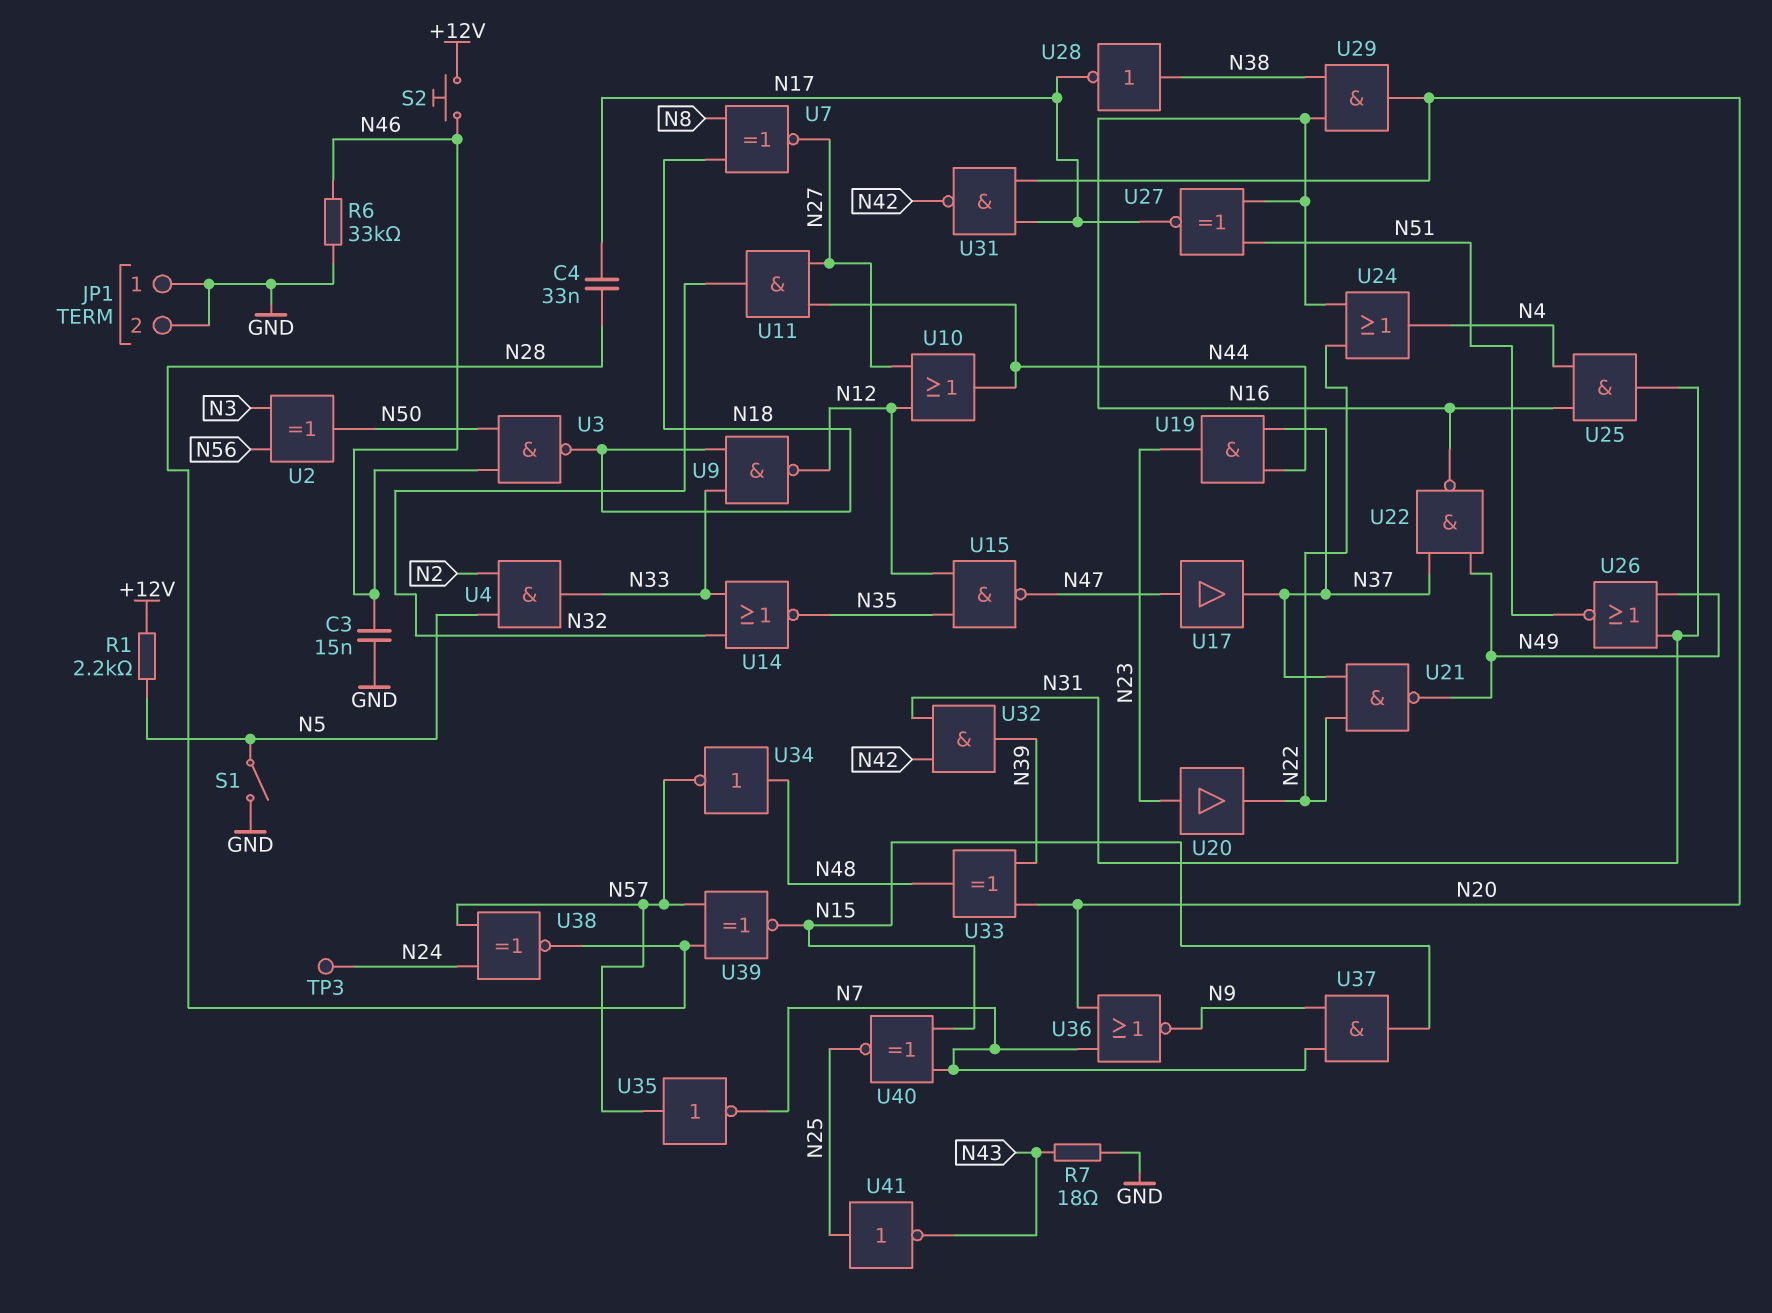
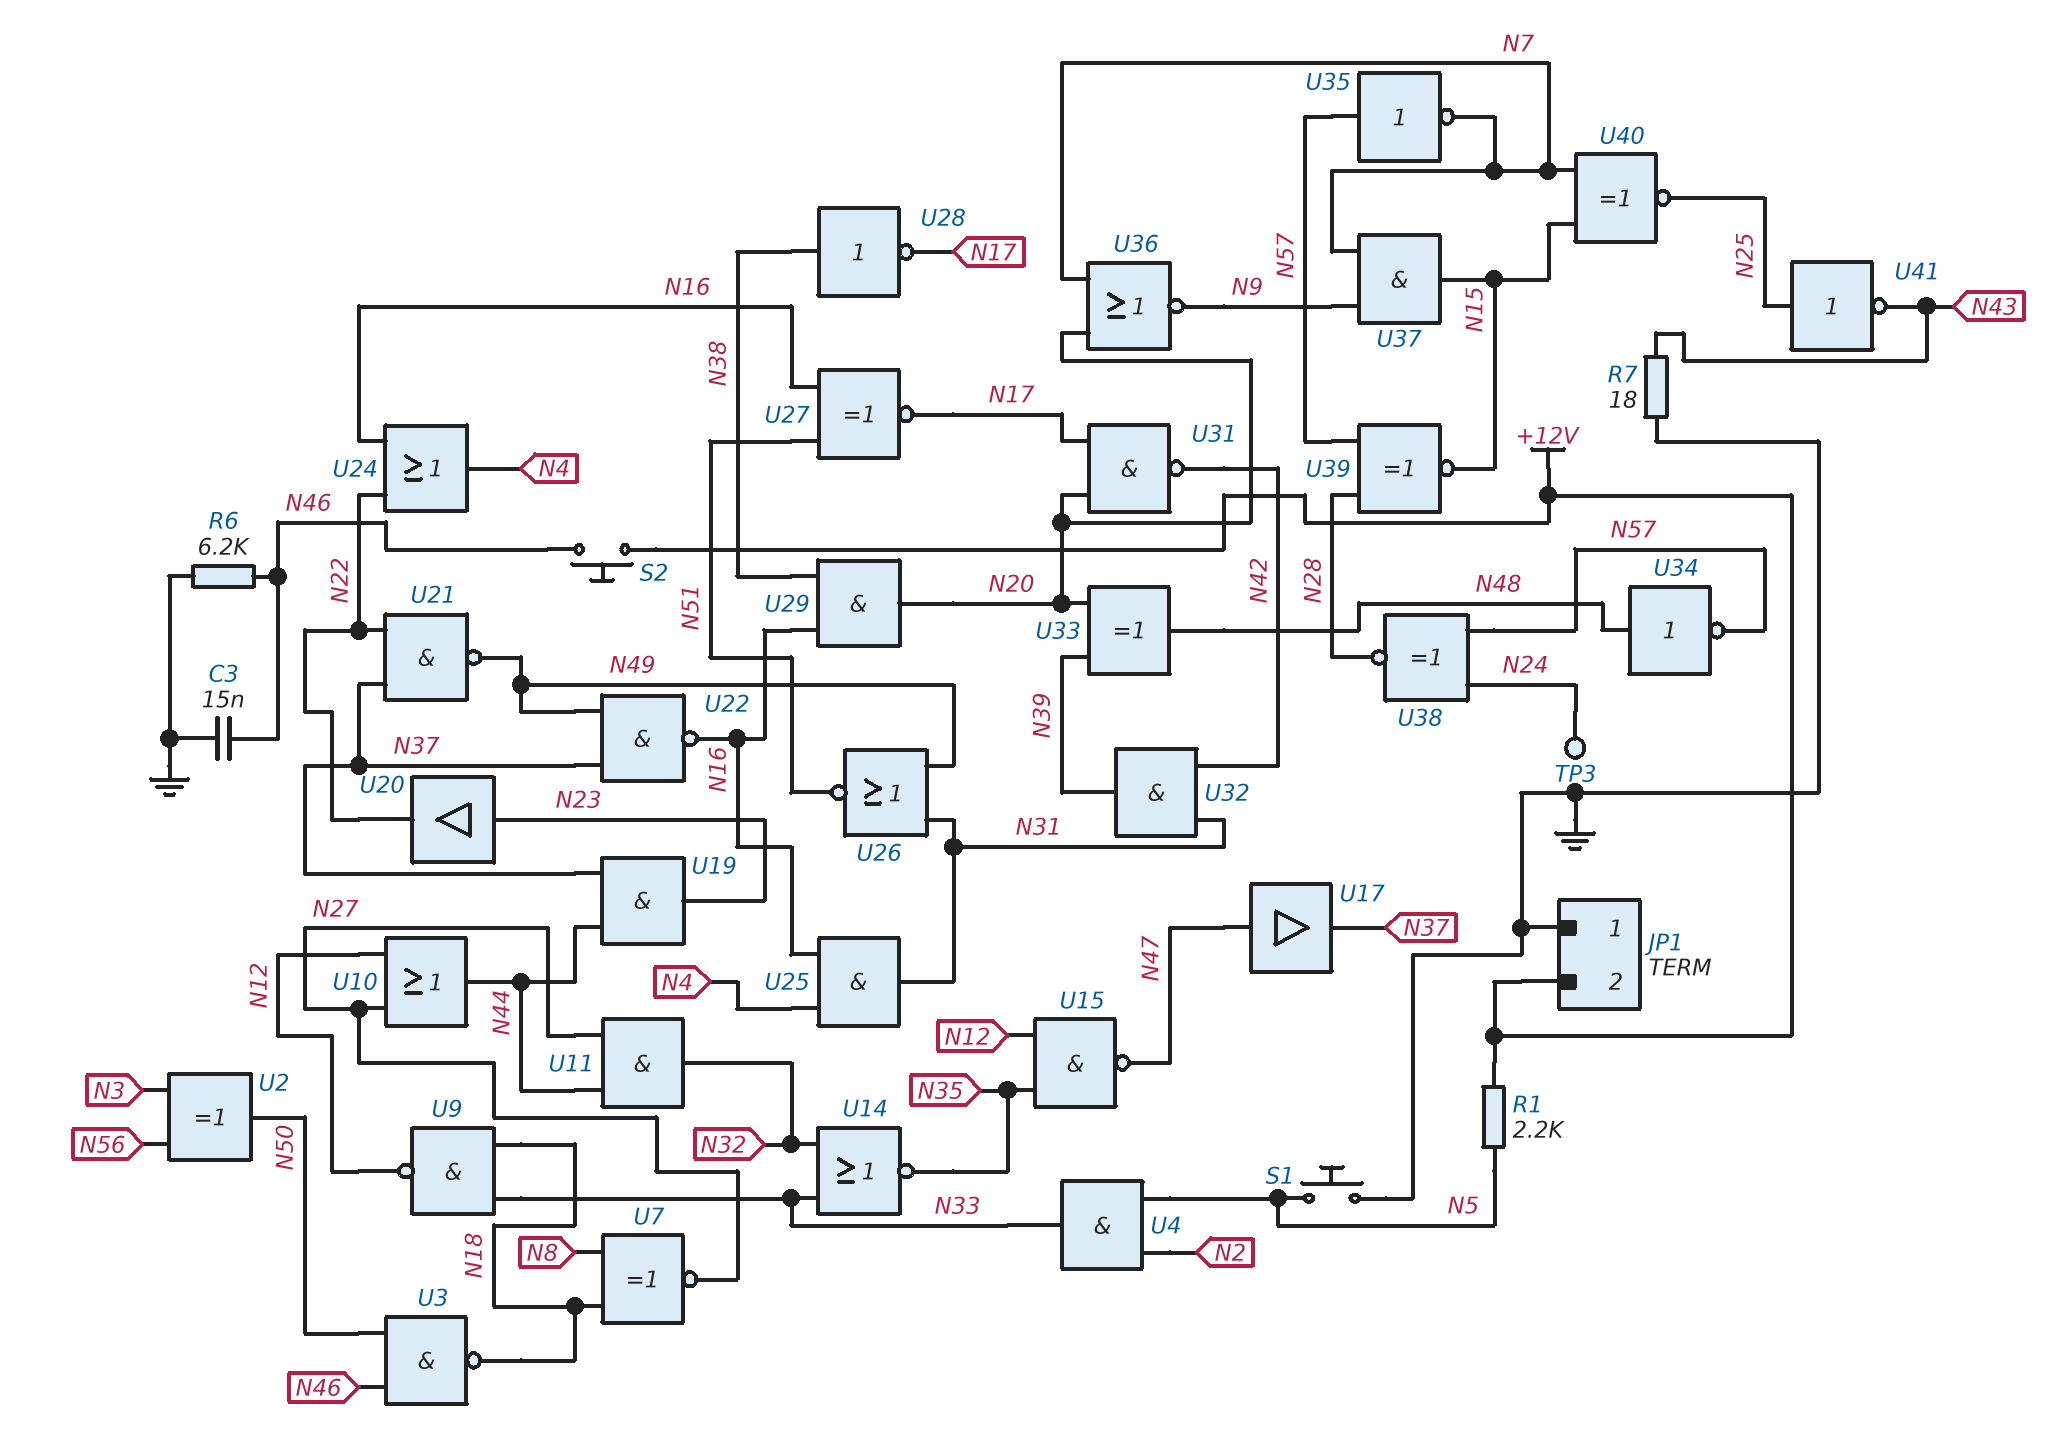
C4: 33nF (N17, N28) -> none
JP1 pin 2: GND -> +12V
R6: 33k (GND, N46) -> 6.2k (GND, N46)
S1: switch (GND, N5) -> button (GND, N5)

